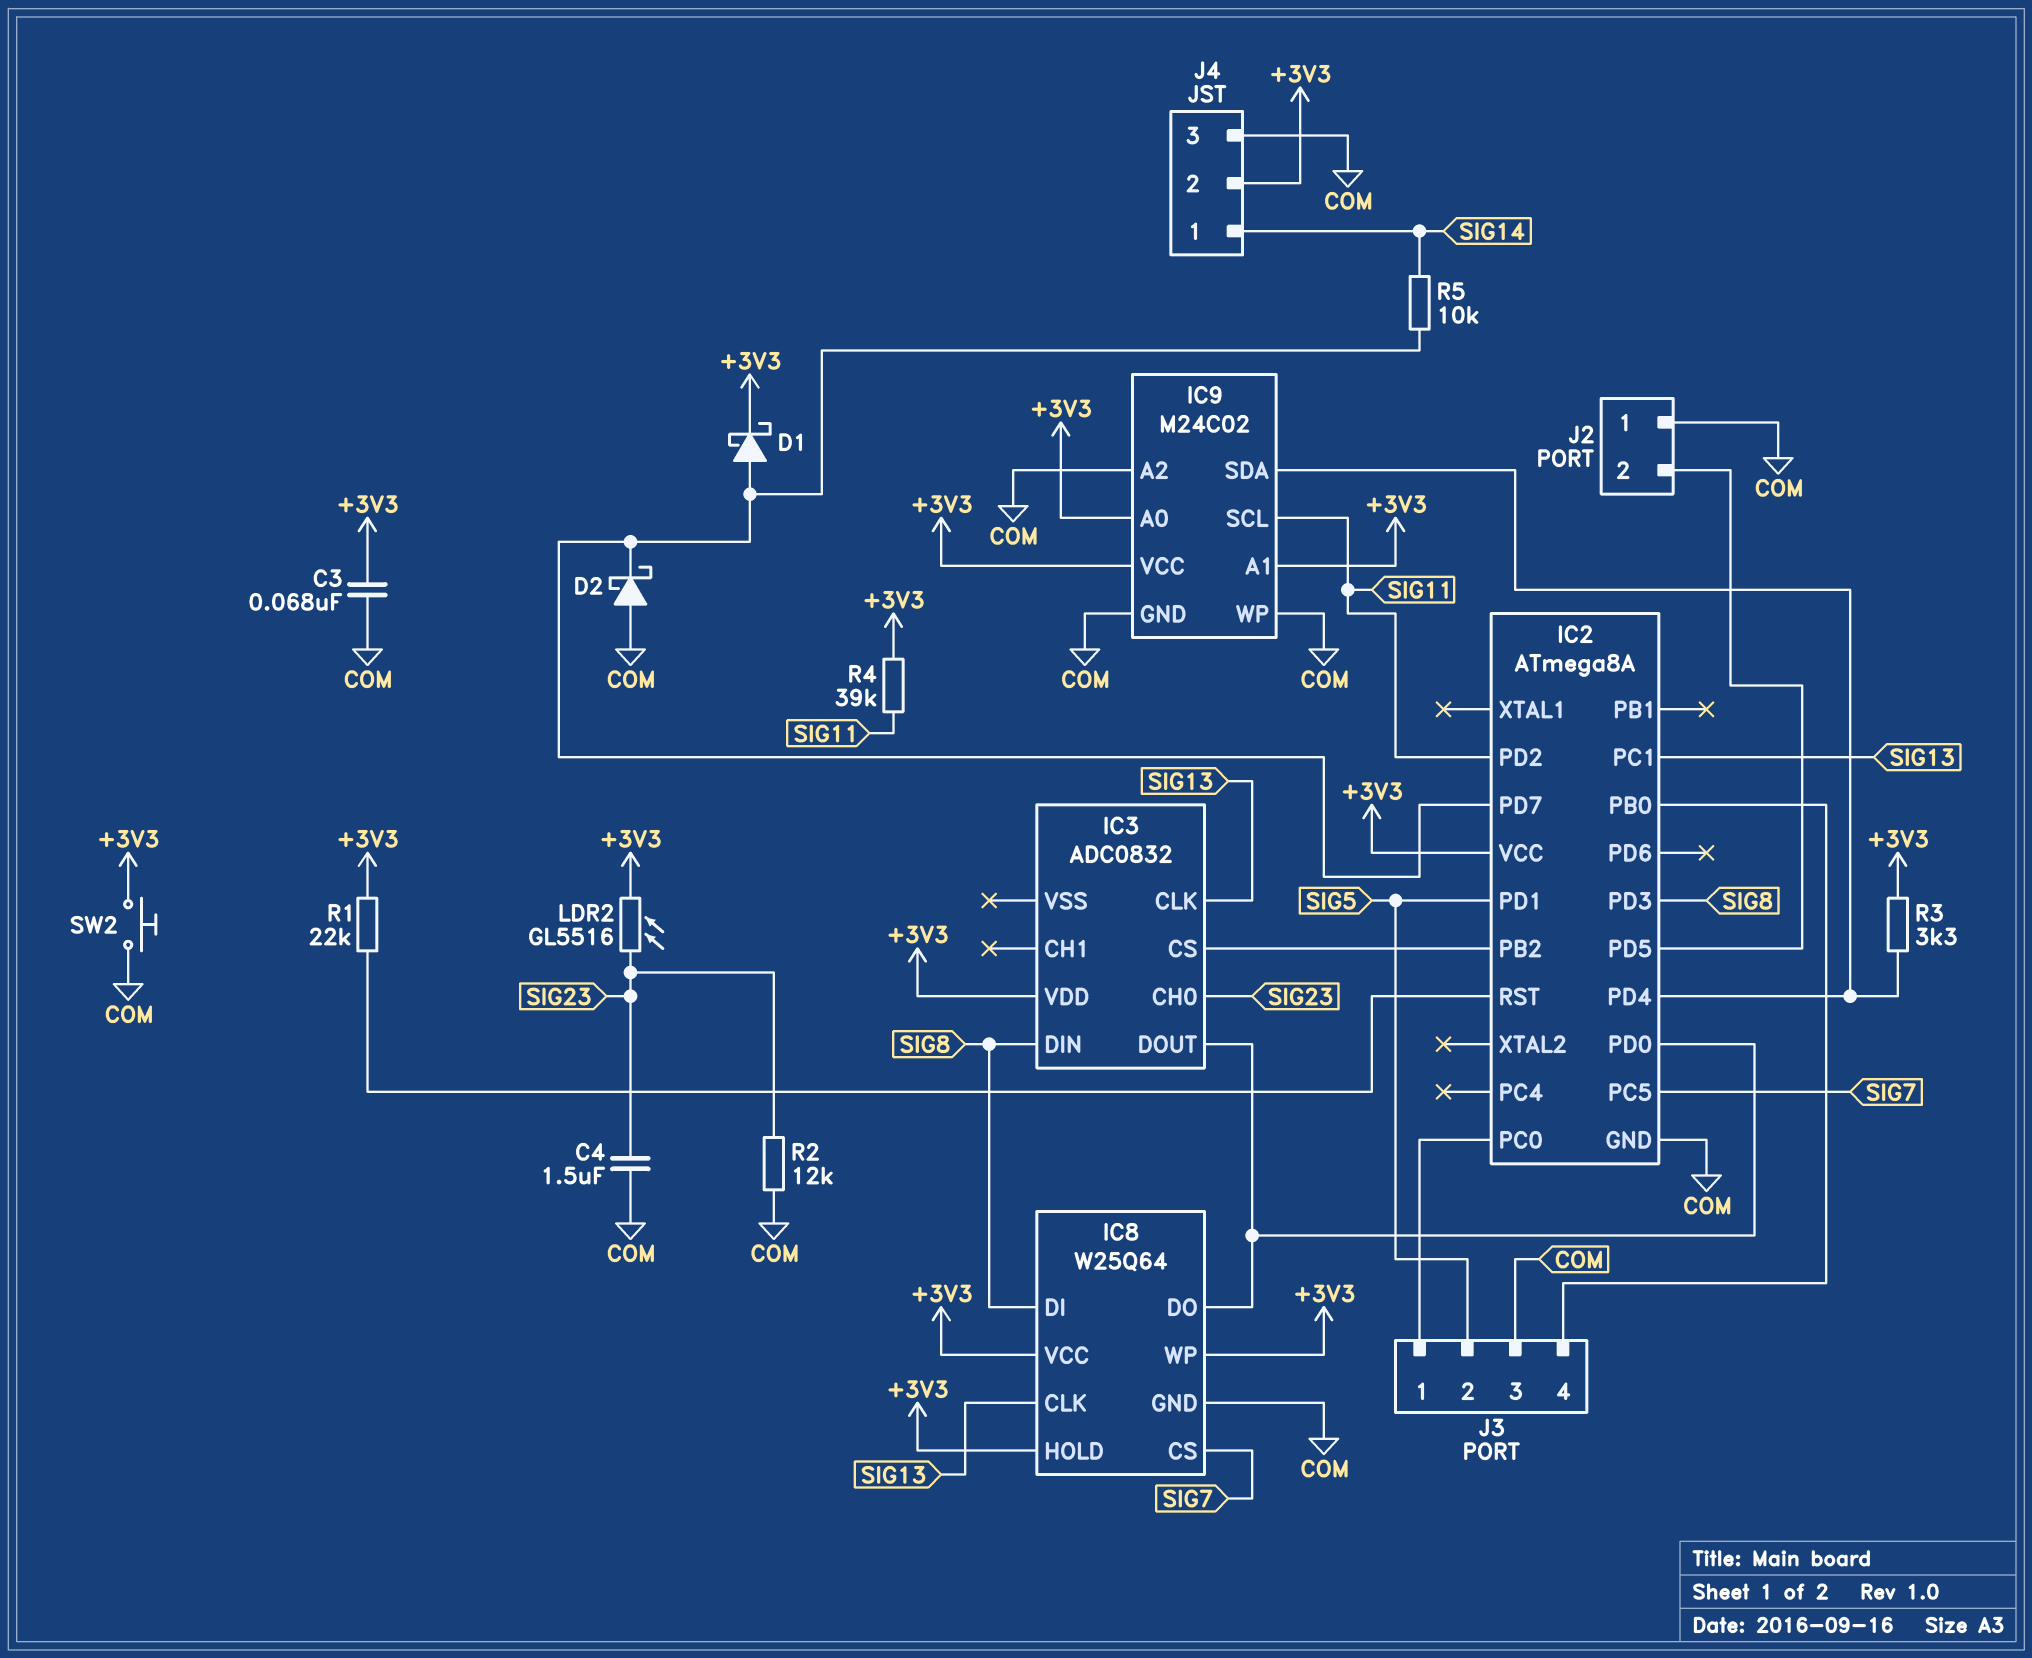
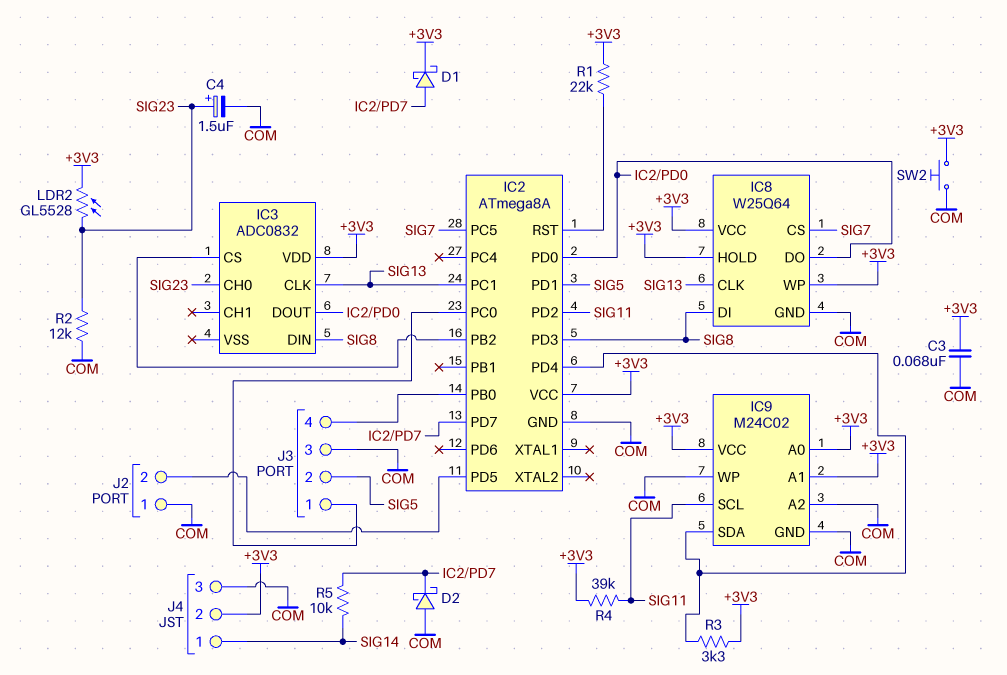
C4: 1.5uF (COM, SIG23) -> 1.5uF (plus SIG23, minus COM)
LDR2: GL5516 (+3V3, SIG23) -> GL5528 (+3V3, SIG23)

